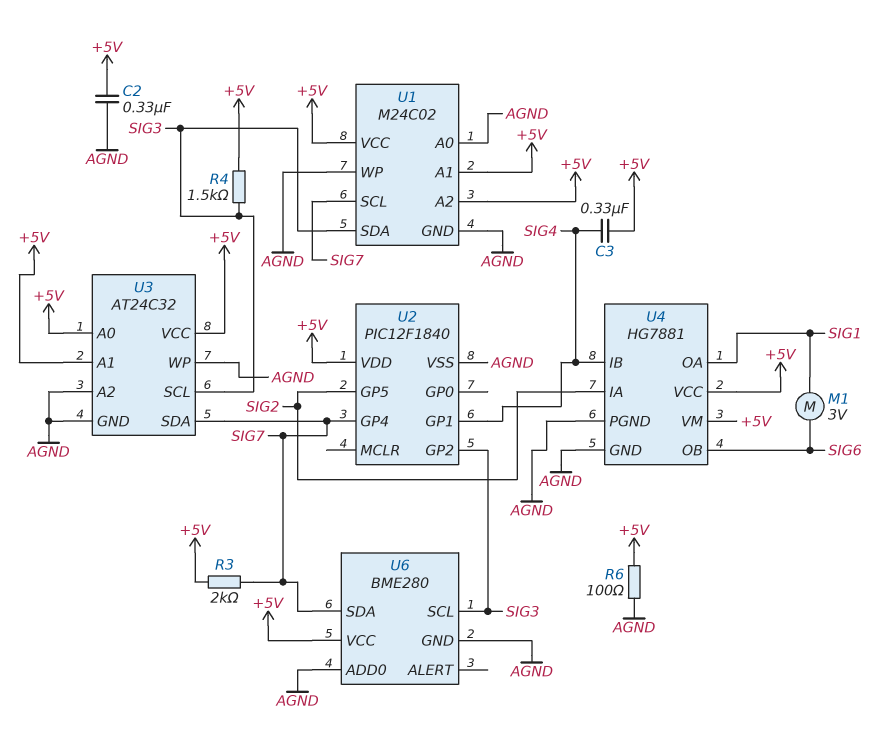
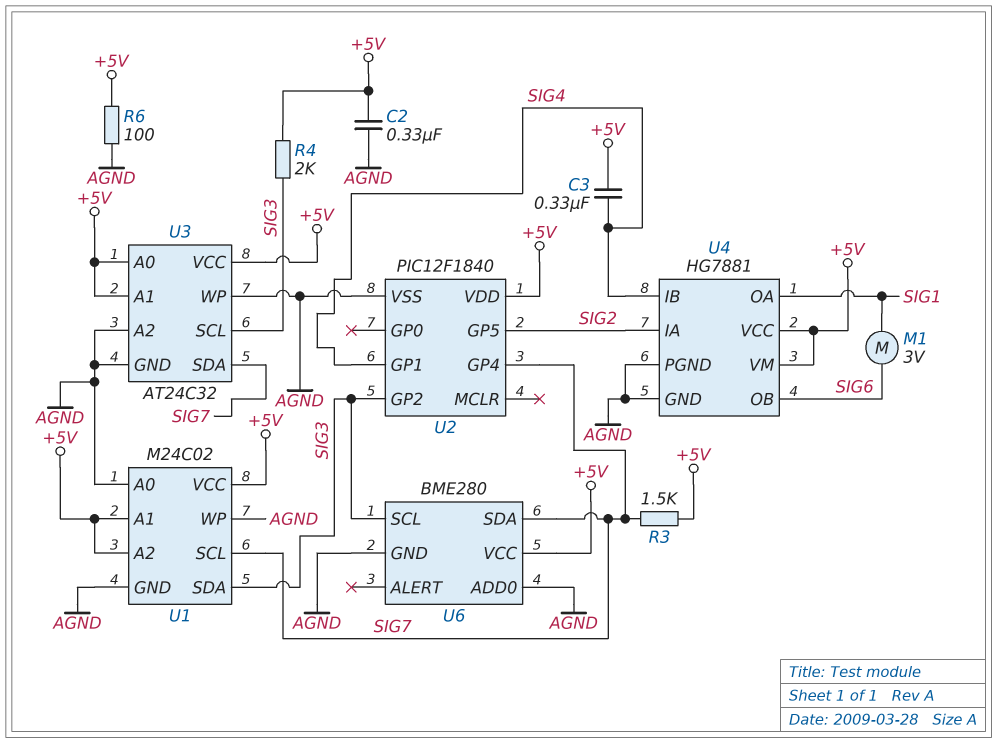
R3: 2k (+5V, SIG7) -> 1.5k (+5V, SIG7)
R4: 1.5k (+5V, SIG3) -> 2k (+5V, SIG3)

